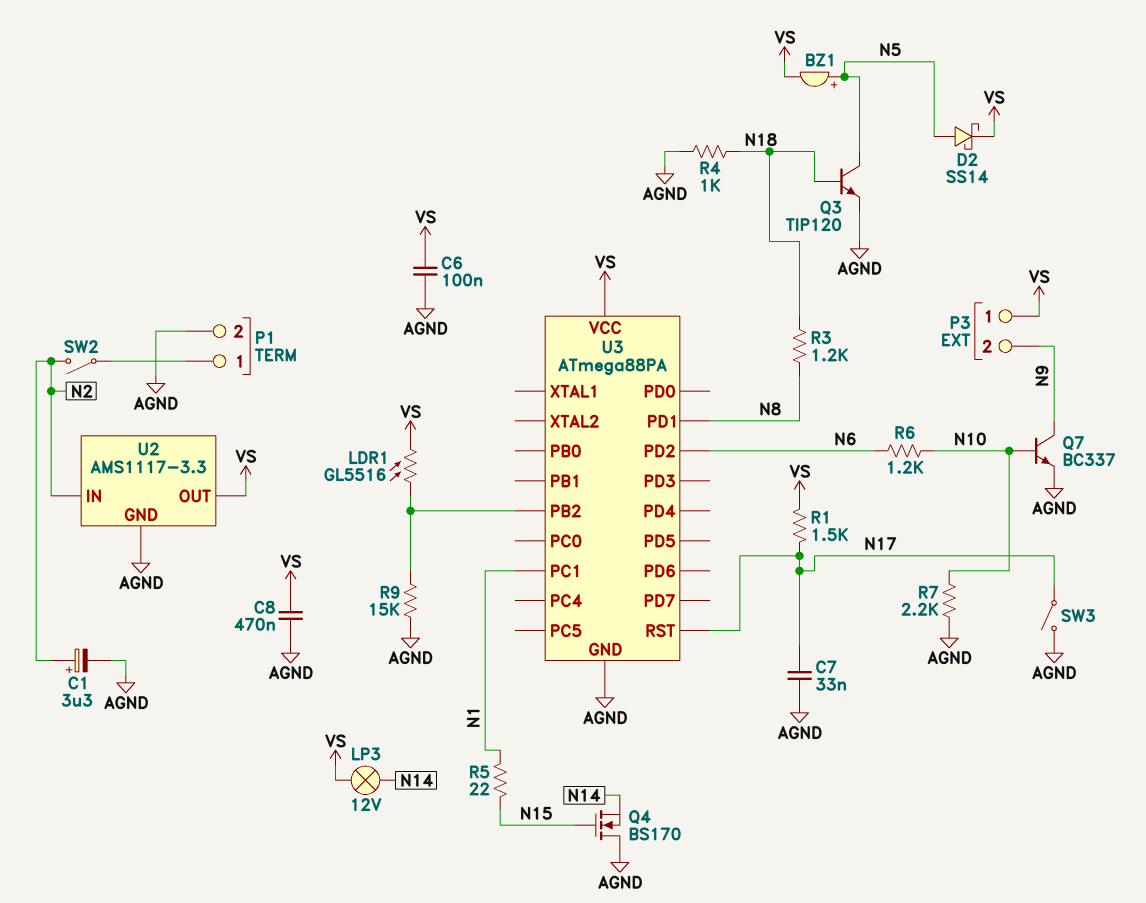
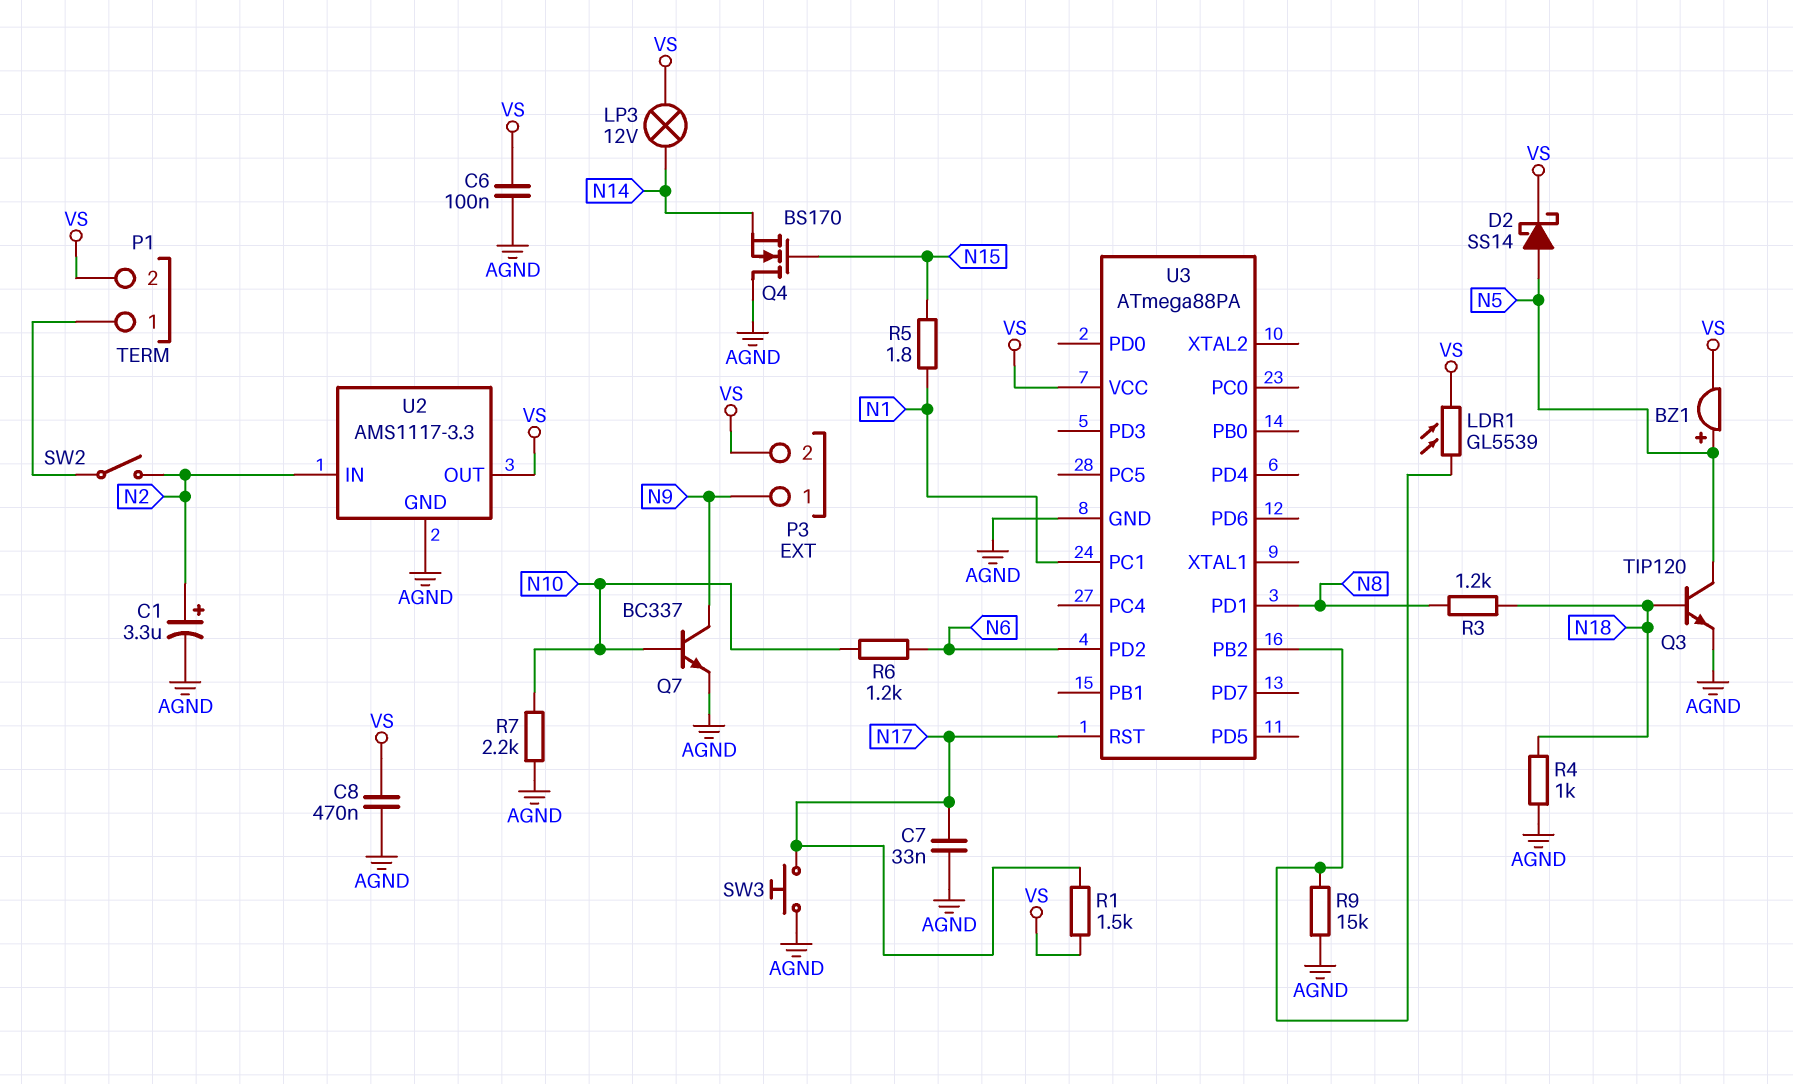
LDR1: GL5516 (U3/PB2, VS) -> GL5539 (U3/PB2, VS)
P1 pin 2: AGND -> VS
P3 pin 1: VS -> N9
P3 pin 2: N9 -> VS
R5: 22 (N1, N15) -> 1.8 (N1, N15)
SW3: switch (AGND, N17) -> button (AGND, N17)

